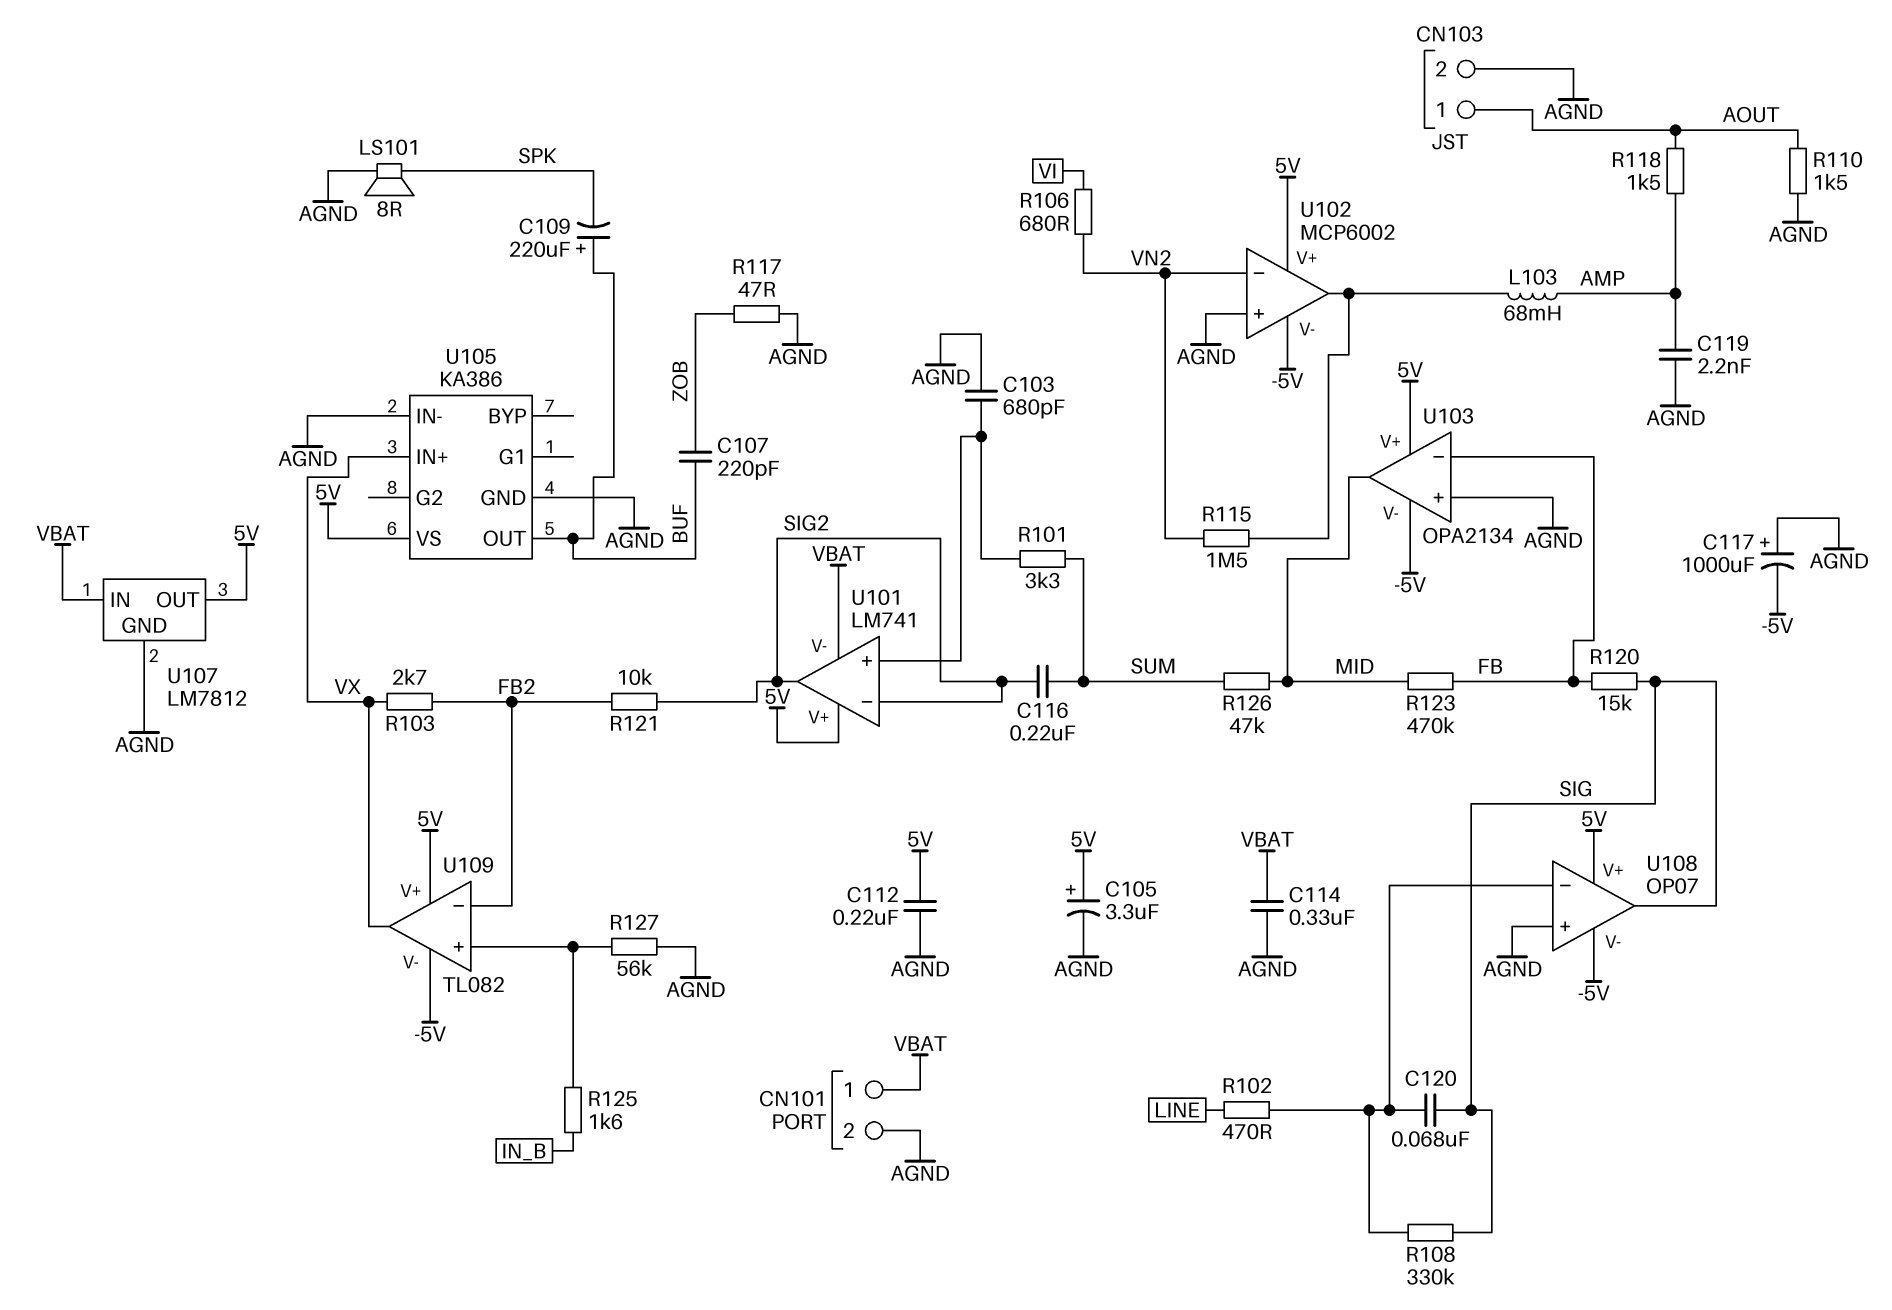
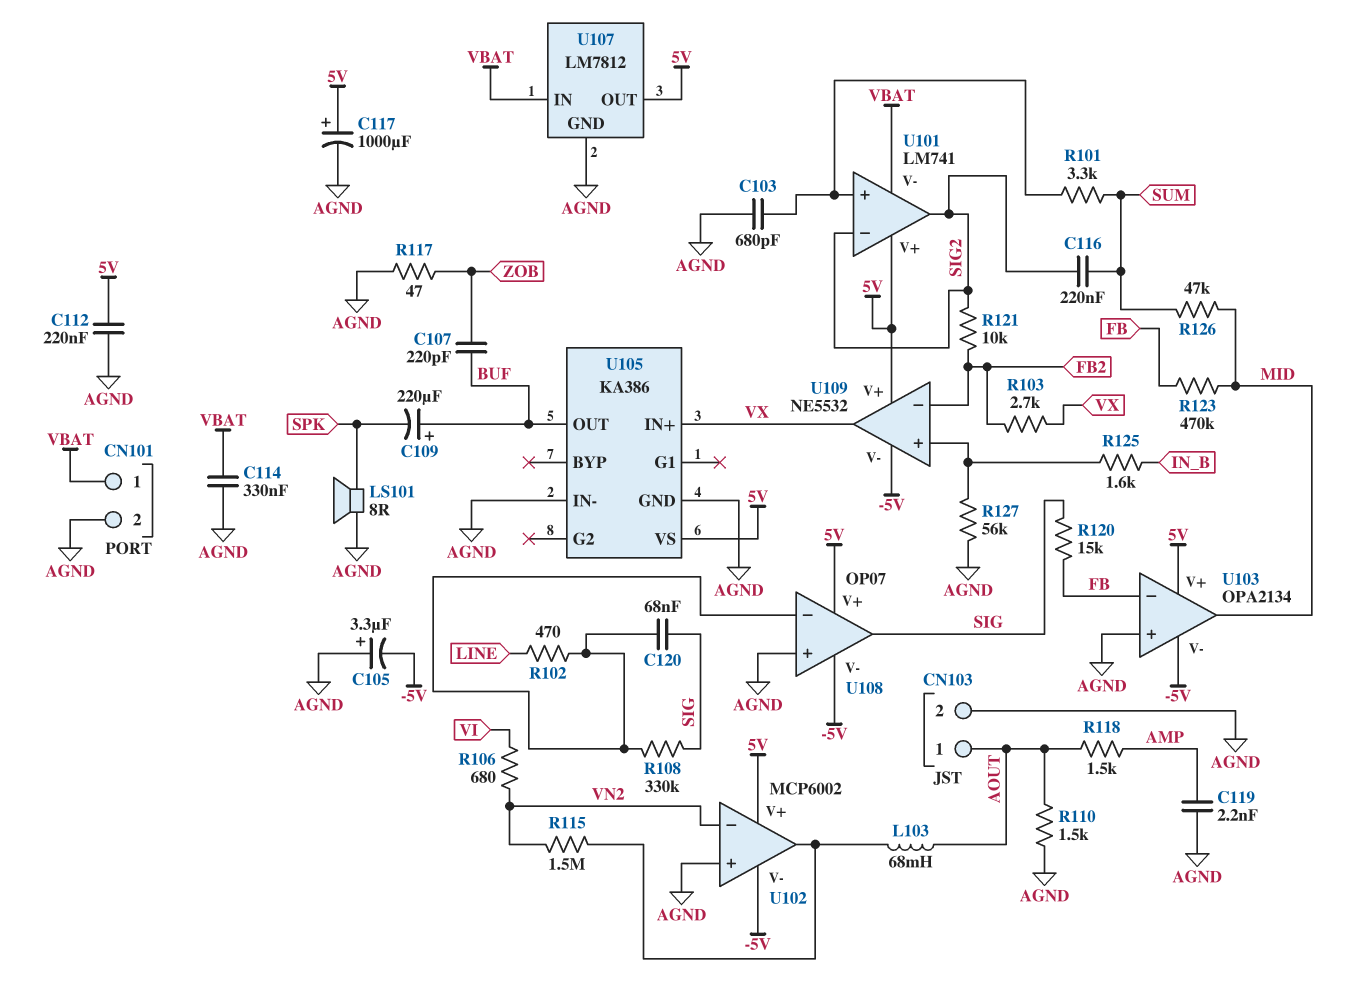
C105: 3.3uF (plus 5V, minus AGND) -> 3.3uF (plus AGND, minus -5V)
C117: 1000uF (plus AGND, minus -5V) -> 1000uF (plus 5V, minus AGND)
L103: 68mH (AMP, U102/out) -> 68mH (AOUT, U102/out)
U109: TL082 -> NE5532

